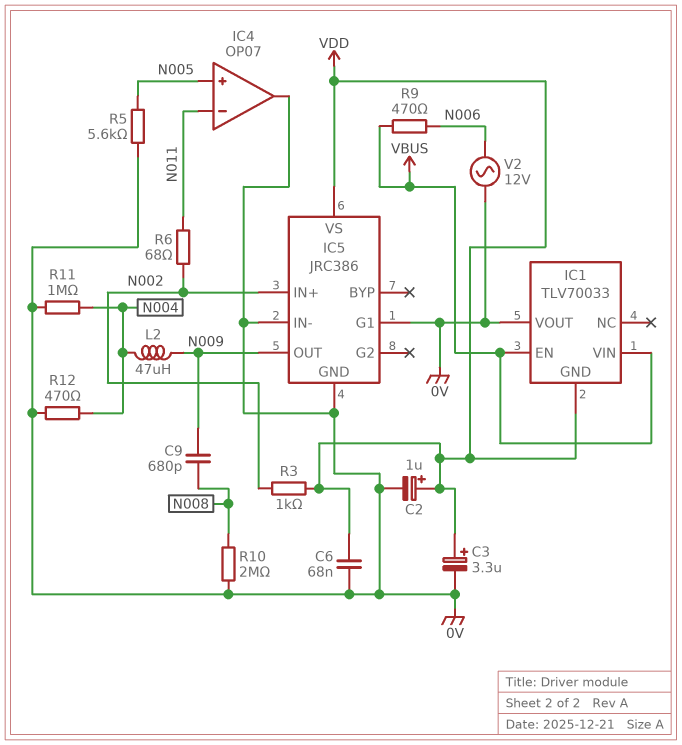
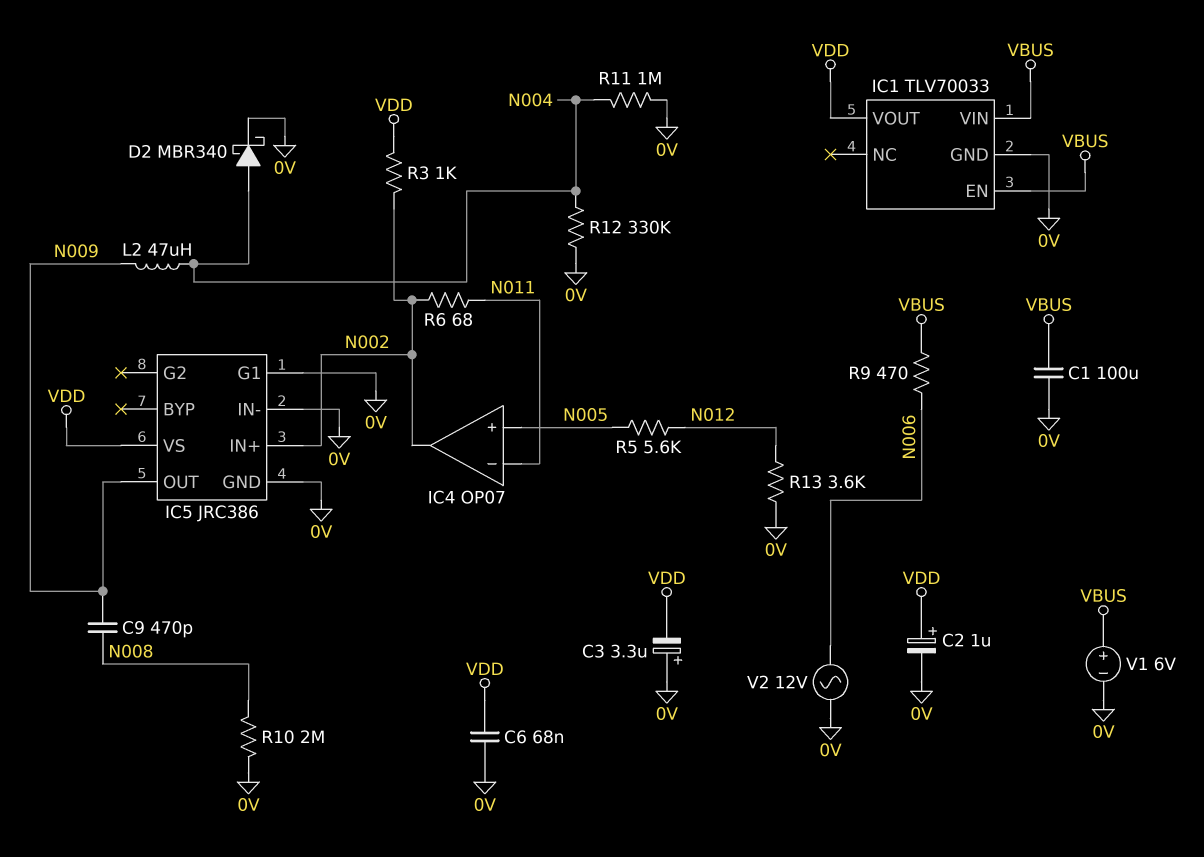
C1: none -> 100uF (0V, VBUS)
C3: 3.3uF (plus VDD, minus 0V) -> 3.3uF (plus 0V, minus VDD)
C9: 680pF (N008, N009) -> 470pF (N008, N009)
D2: none -> schottky MBR340 (A N004, K 0V)
IC1 pin GND: VDD -> 0V
IC1 pin VOUT: 0V -> VDD
IC4 pin out: 0V -> N002
R5: 5.6k (0V, N005) -> 5.6k (N005, N012)
R12: 470 (0V, N004) -> 330k (0V, N004)
R13: none -> 3.6k (0V, N012)
V1: none -> 6V (plus VBUS, minus 0V)

